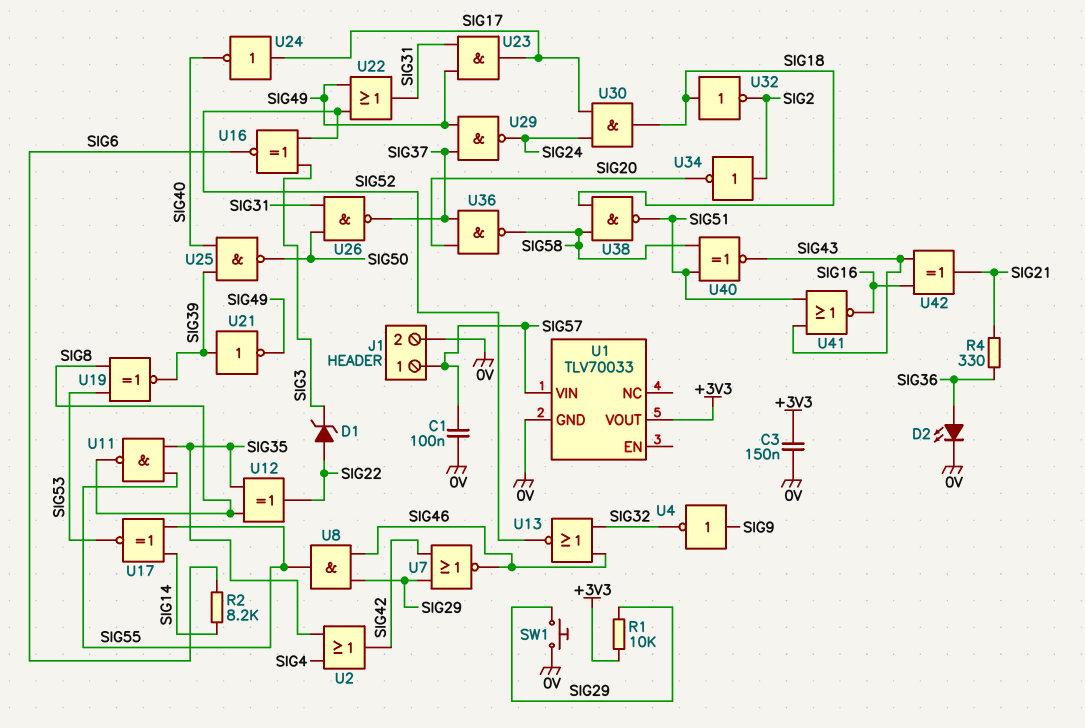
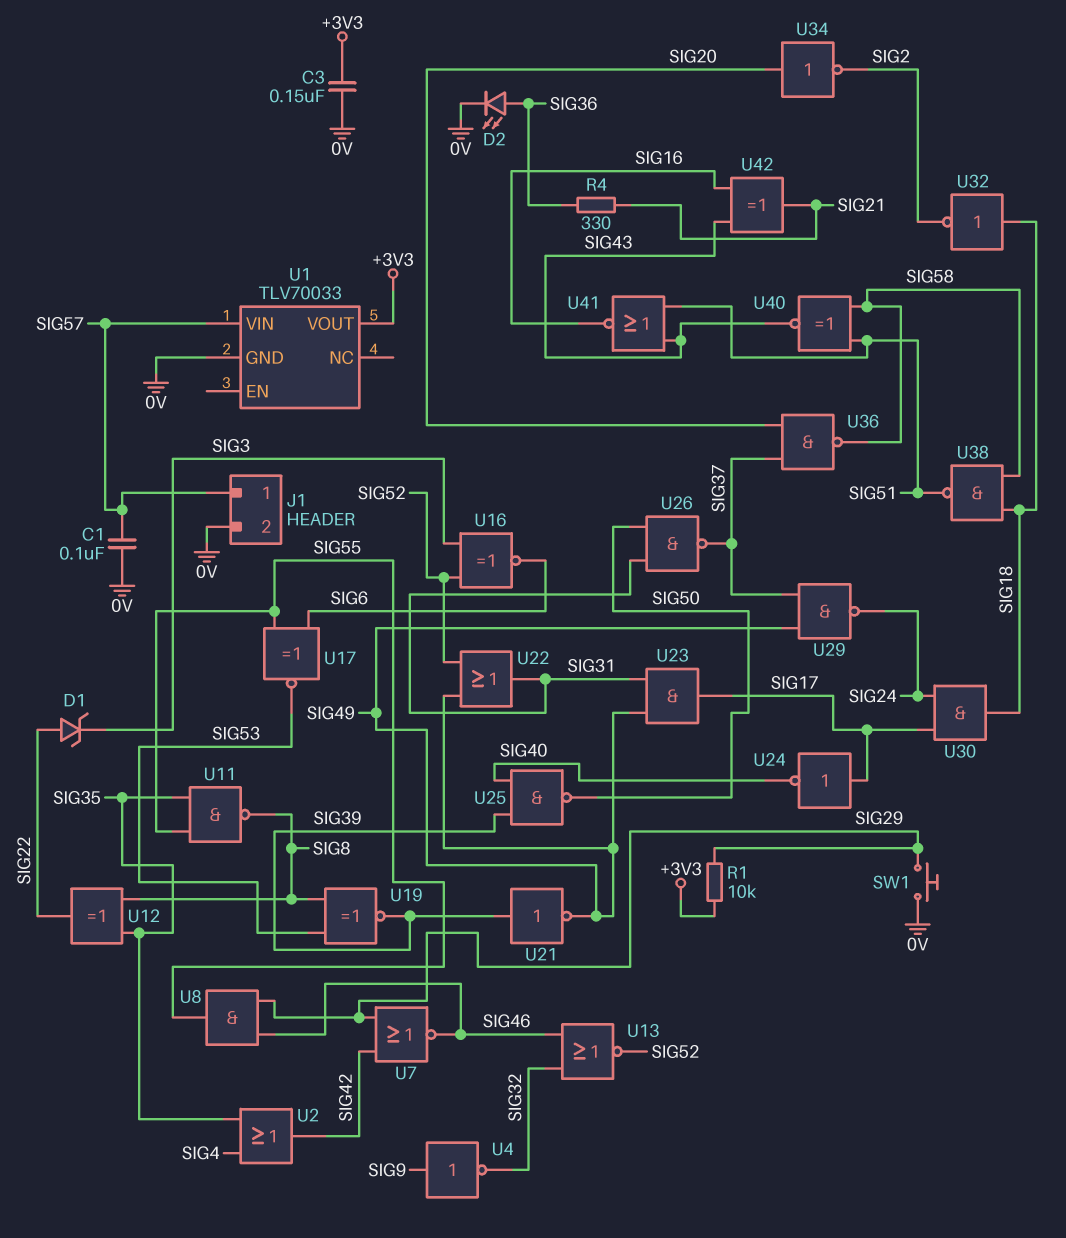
R2: 8.2k (SIG6, SIG14) -> none
U17: XNOR (in SIG14, in SIG55, out SIG53) -> XNOR (in SIG6, in SIG55, out SIG53)
U34: NOT (in SIG2, out SIG20) -> NOT (in SIG20, out SIG2)

